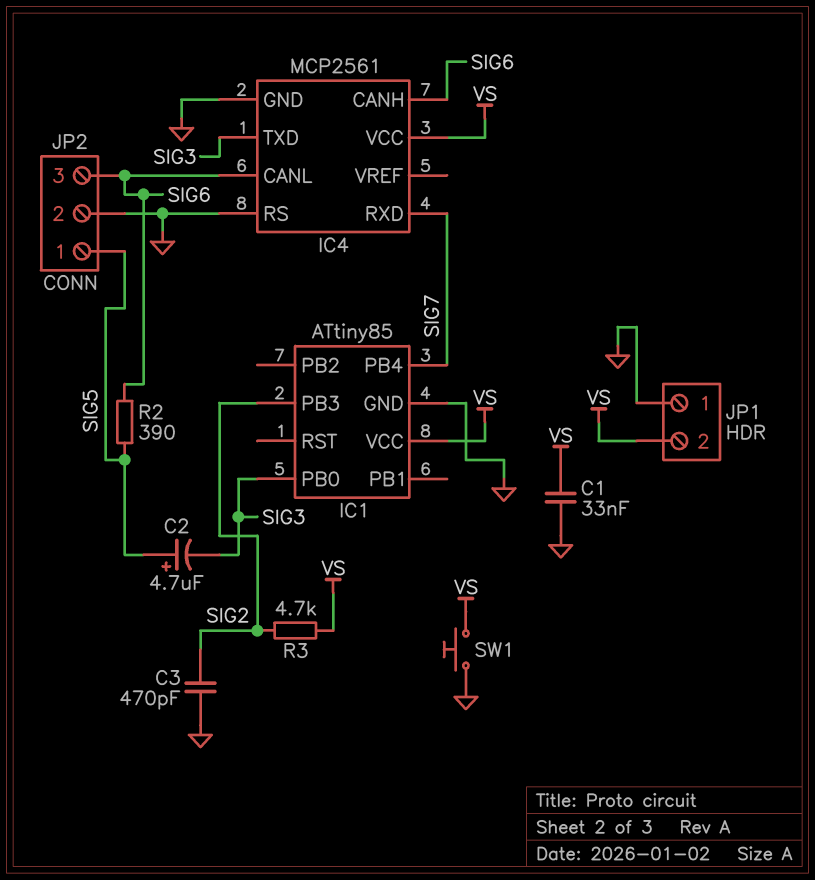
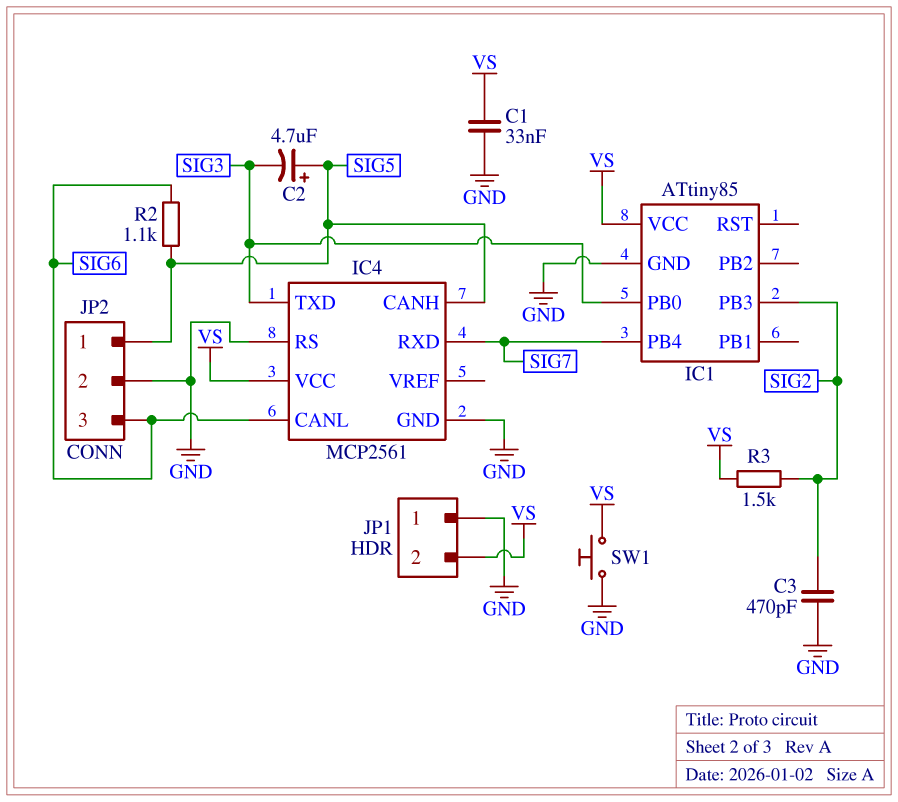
IC4 pin CANH: SIG6 -> SIG5
R2: 390 (SIG5, SIG6) -> 1.1k (SIG5, SIG6)
R3: 4.7k (SIG2, VS) -> 1.5k (SIG2, VS)

